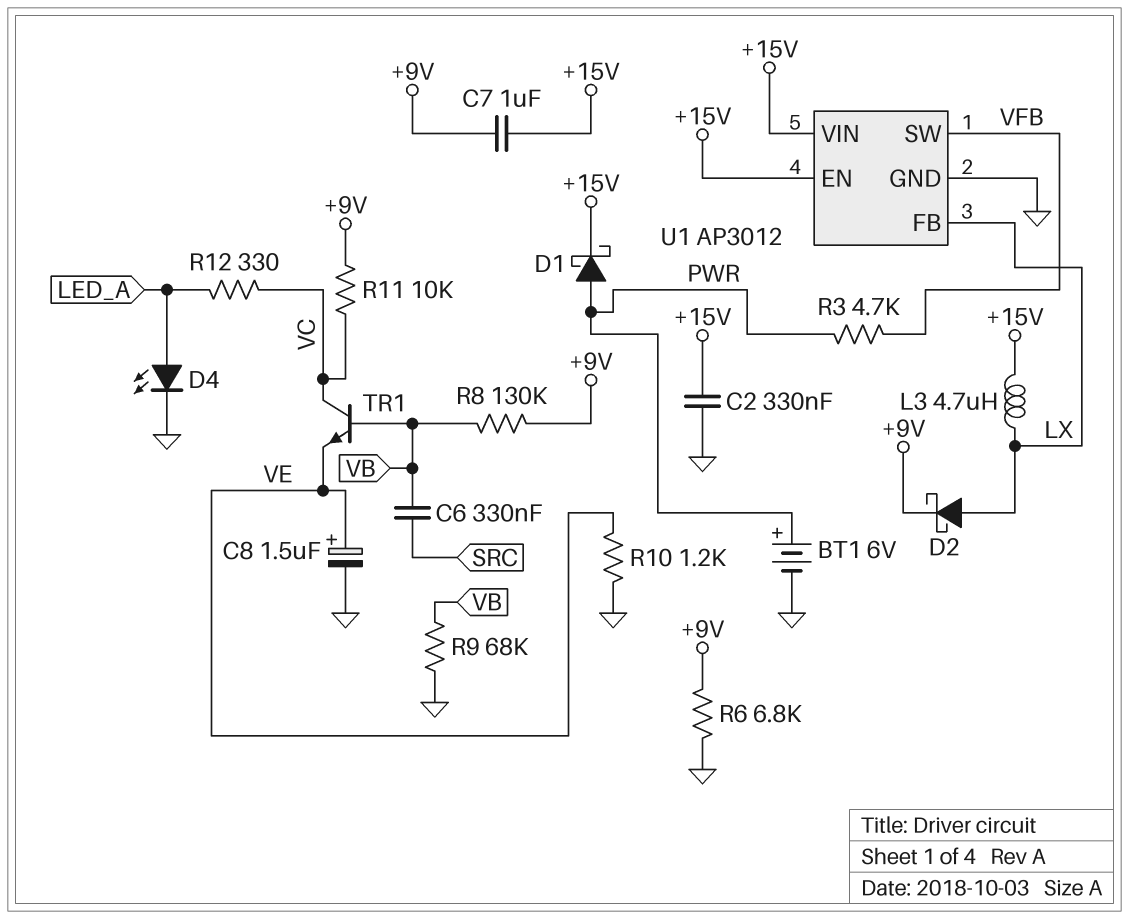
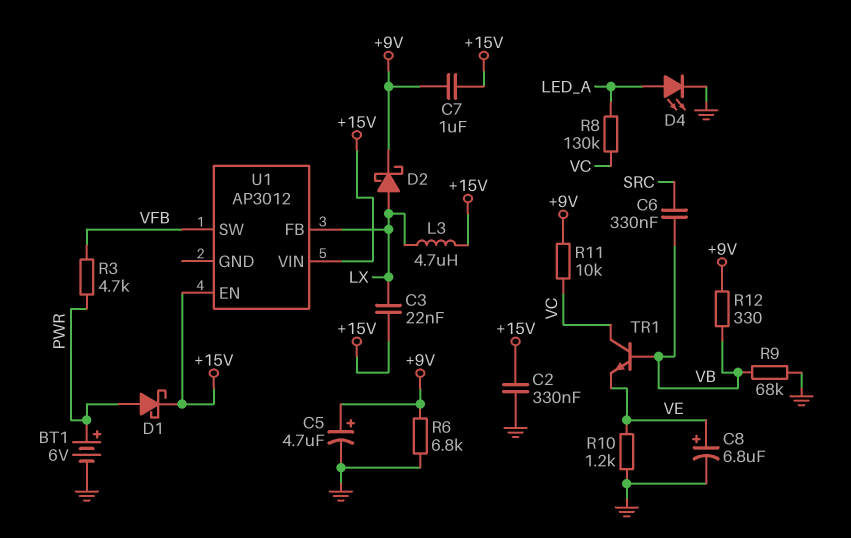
C3: none -> 22nF (+15V, LX)
C5: none -> 4.7uF (plus +9V, minus GND)
C8: 1.5uF (plus VE, minus GND) -> 6.8uF (plus VE, minus GND)
R8: 130k (+9V, VB) -> 130k (LED_A, VC)
R12: 330 (LED_A, VC) -> 330 (+9V, VB)
U1 pin GND: GND -> none

